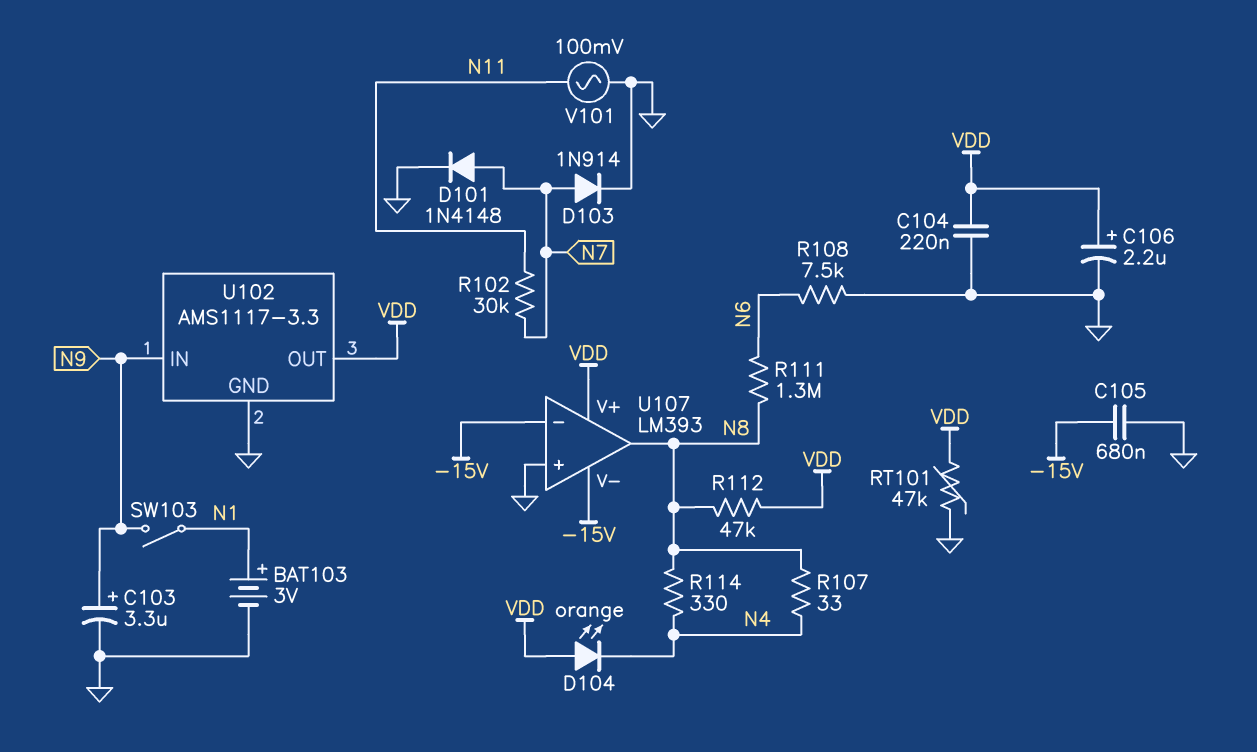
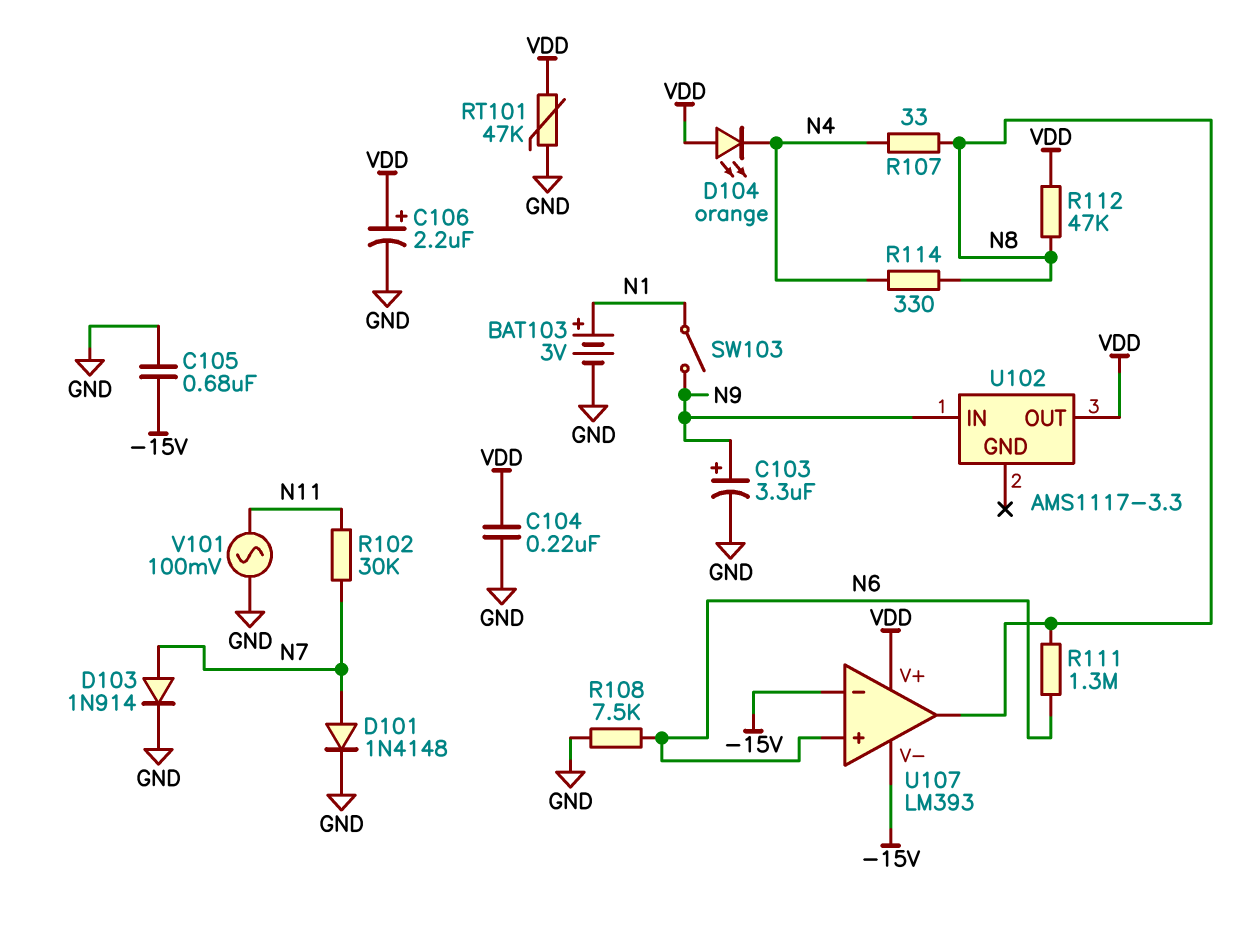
U102 pin GND: GND -> none
U107 pin in+: GND -> N6

